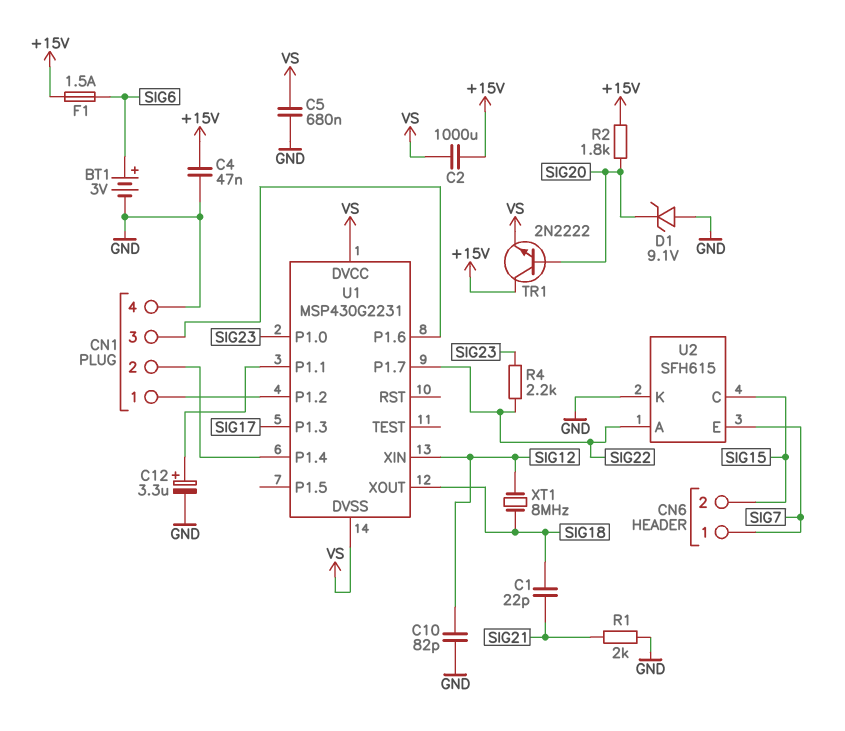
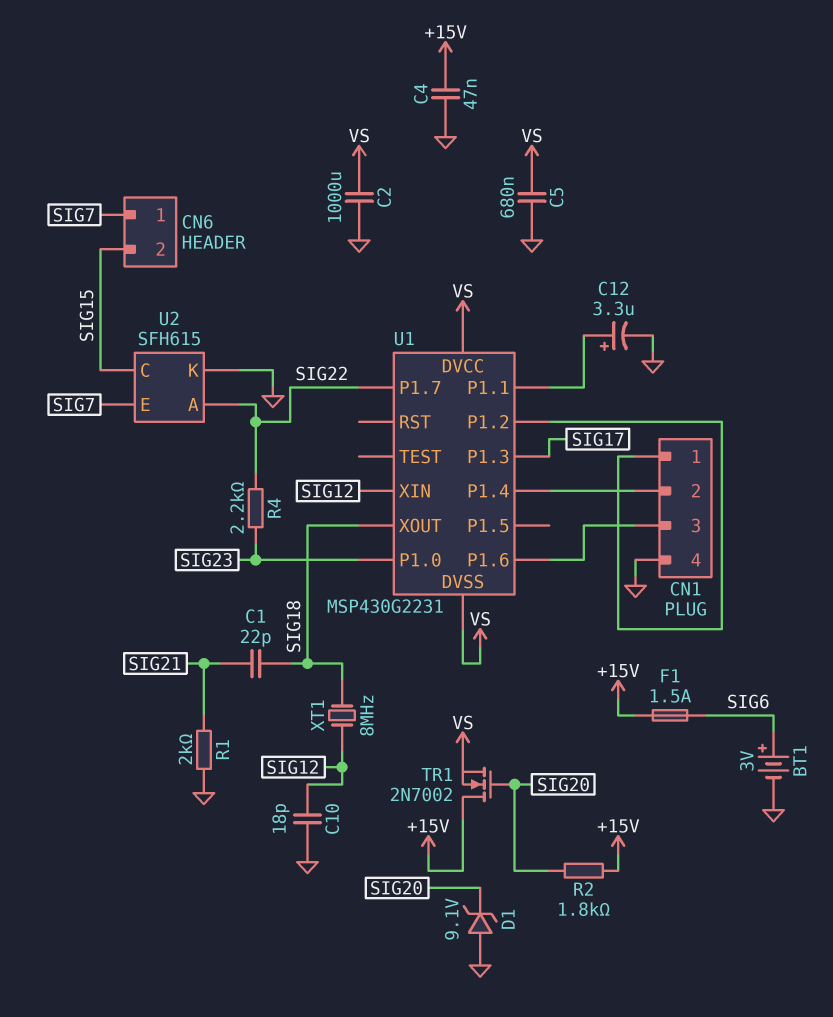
C2: 1000uF (+15V, VS) -> 1000uF (GND, VS)
C10: 82pF (GND, SIG12) -> 18pF (GND, SIG12)
TR1: NPN 2N2222 (B SIG20, C +15V, E VS) -> NMOS 2N7002 (G SIG20, D +15V, S VS)

